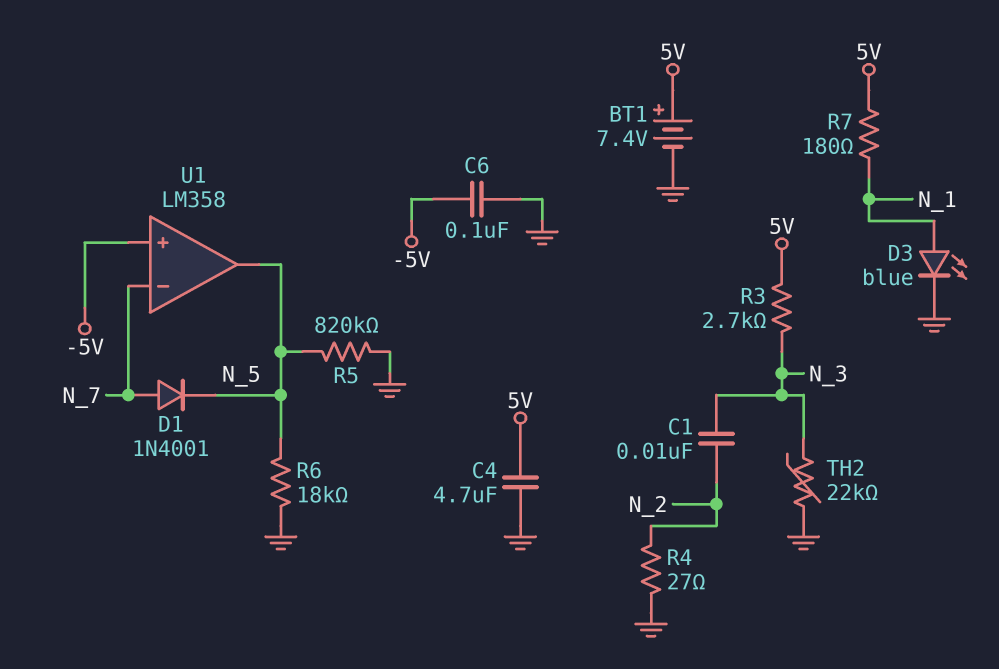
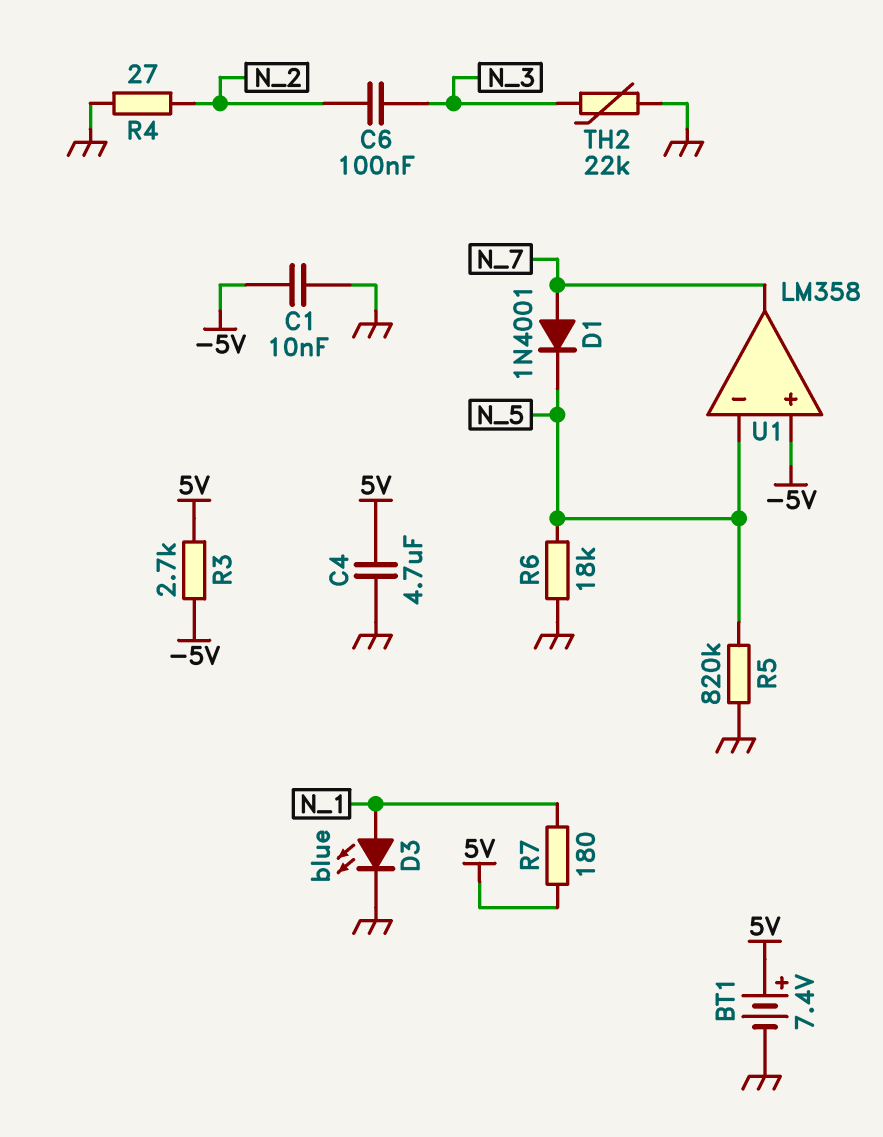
C1: 10nF (N_2, N_3) -> 10nF (-5V, GND)
C6: 100nF (-5V, GND) -> 100nF (N_2, N_3)
R3: 2.7k (5V, N_3) -> 2.7k (-5V, 5V)
U1 pin in-: N_7 -> N_5
U1 pin out: N_5 -> N_7

